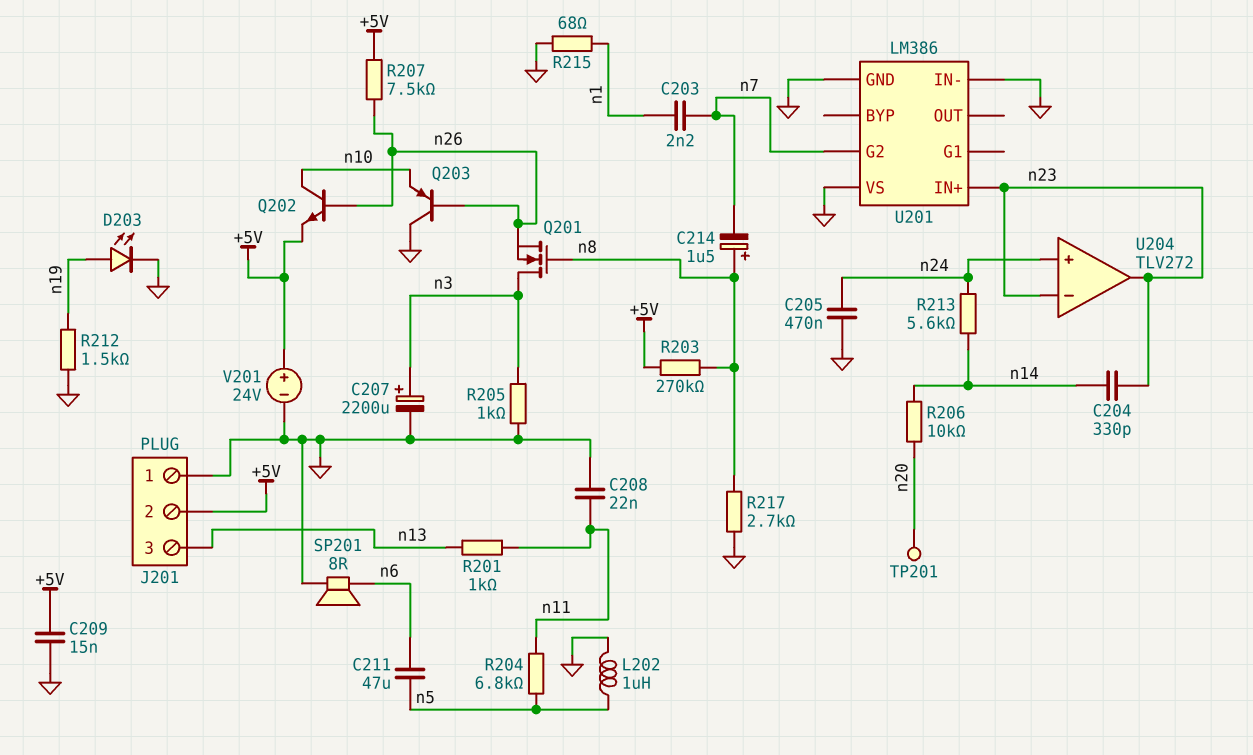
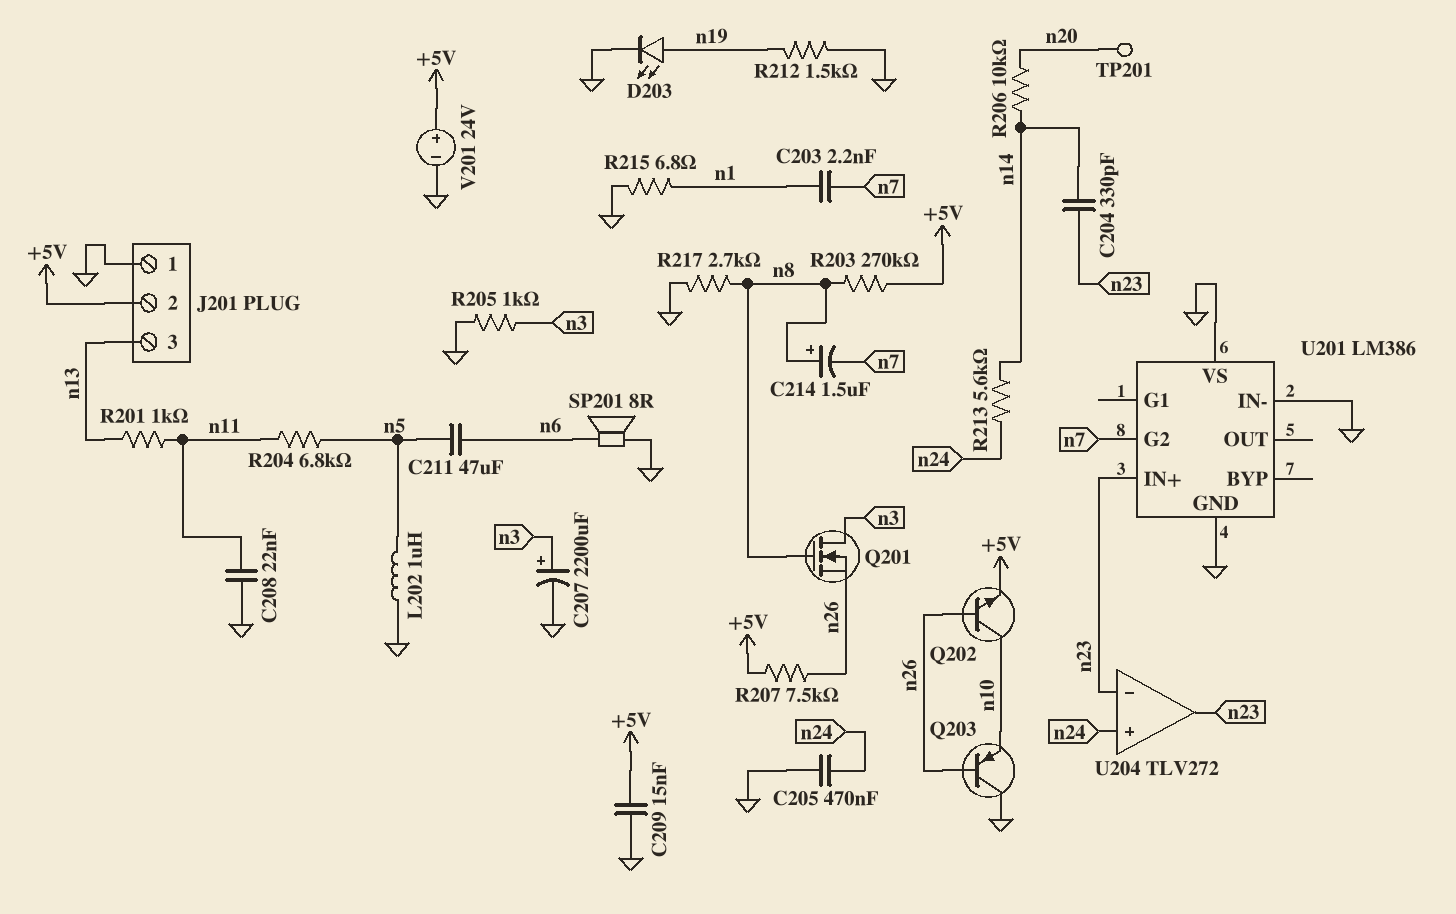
R215: 68 (GND, n1) -> 6.8 (GND, n1)

